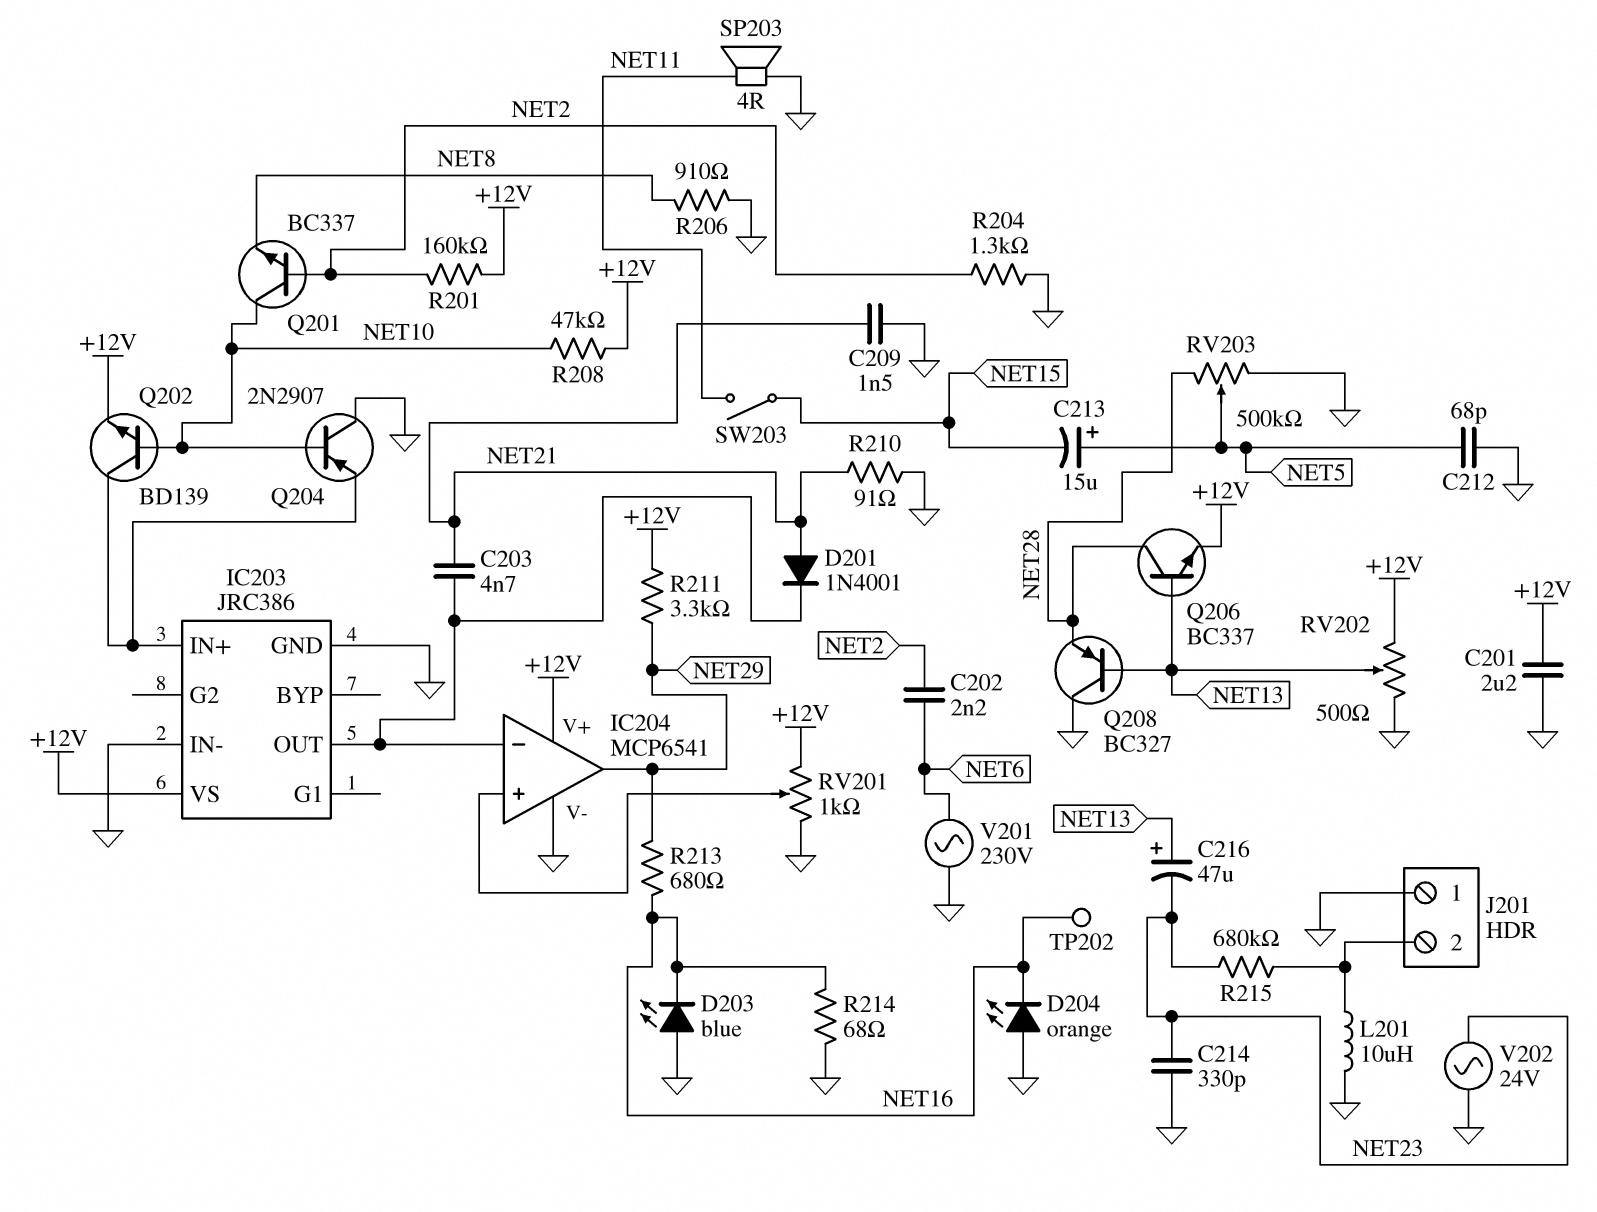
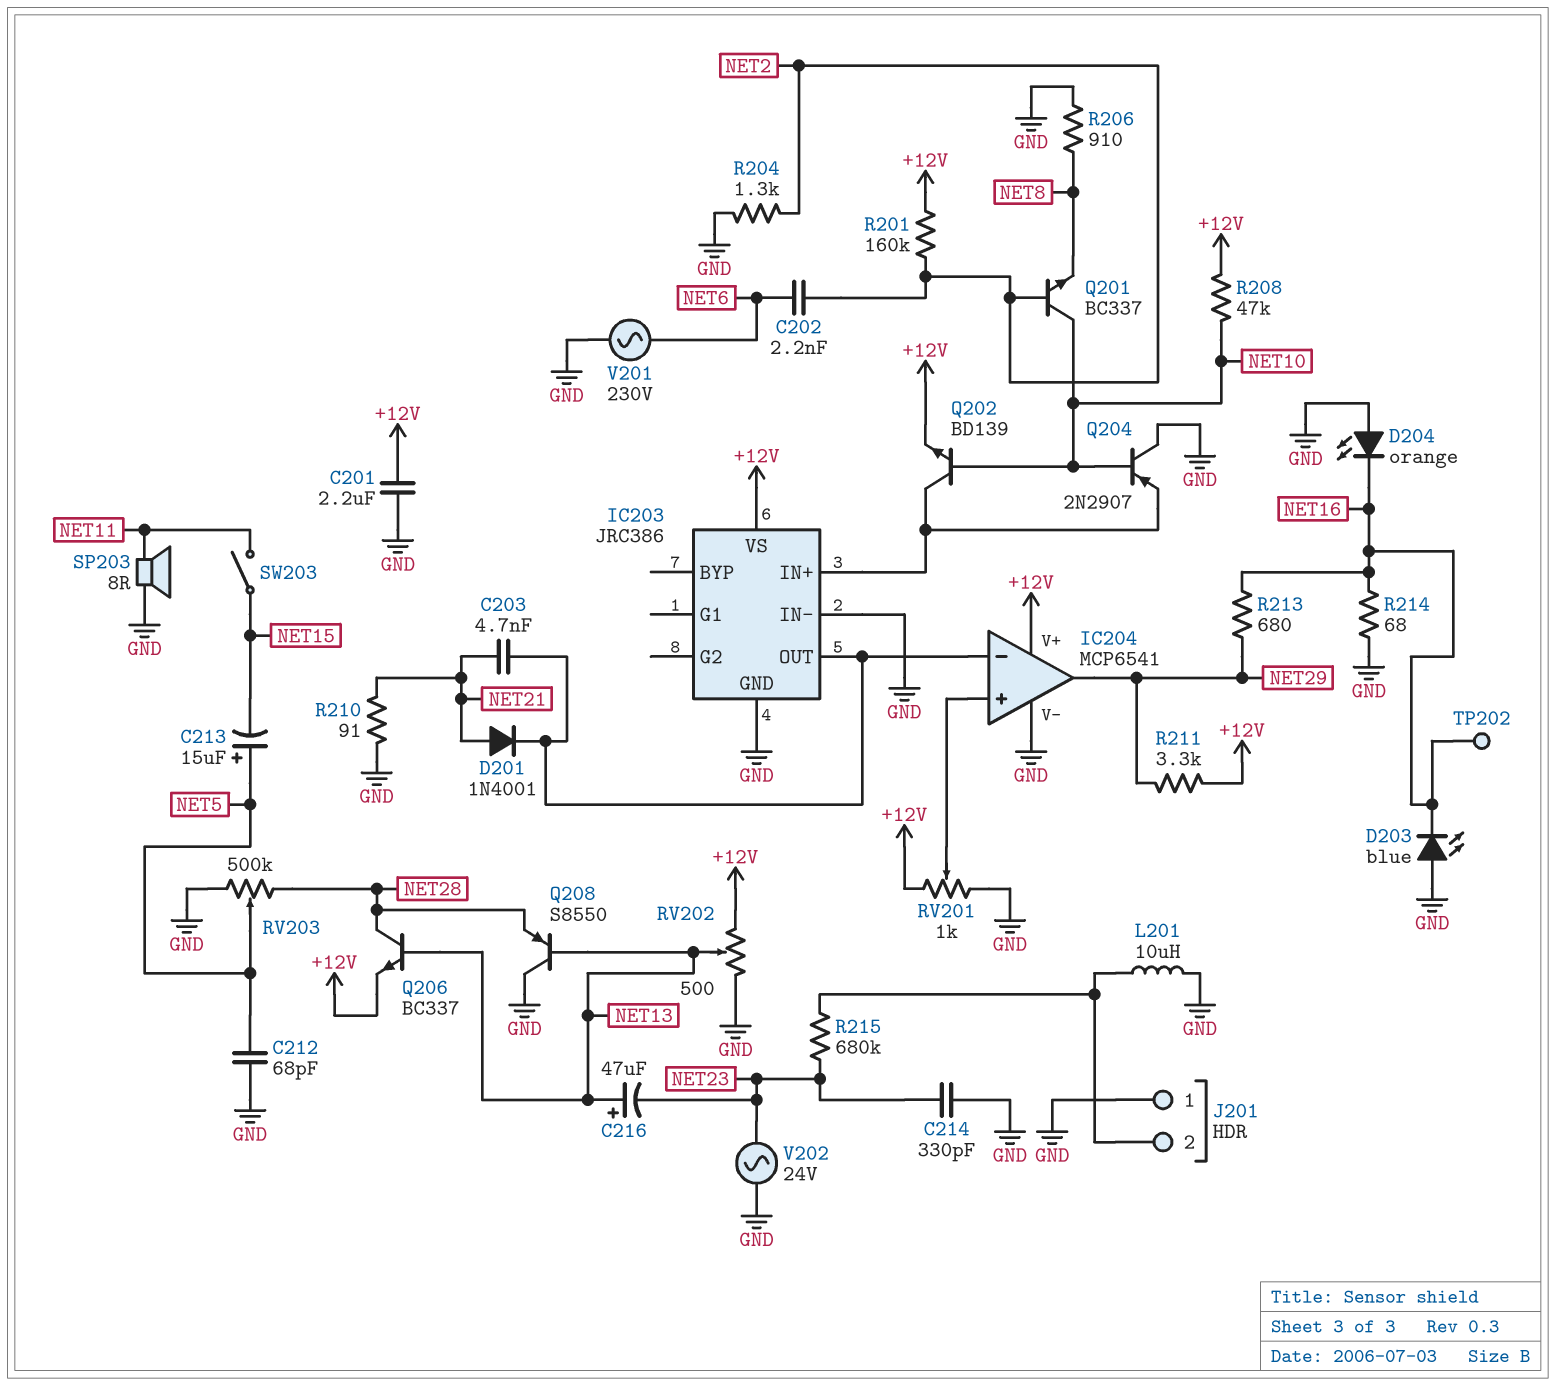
C209: 1.5nF (GND, NET21) -> none
Q208: PNP BC327 (B NET13, C GND, E NET28) -> PNP S8550 (B NET13, C GND, E NET28)
SP203: speaker 4R (GND, NET11) -> speaker 8R (GND, NET11)

